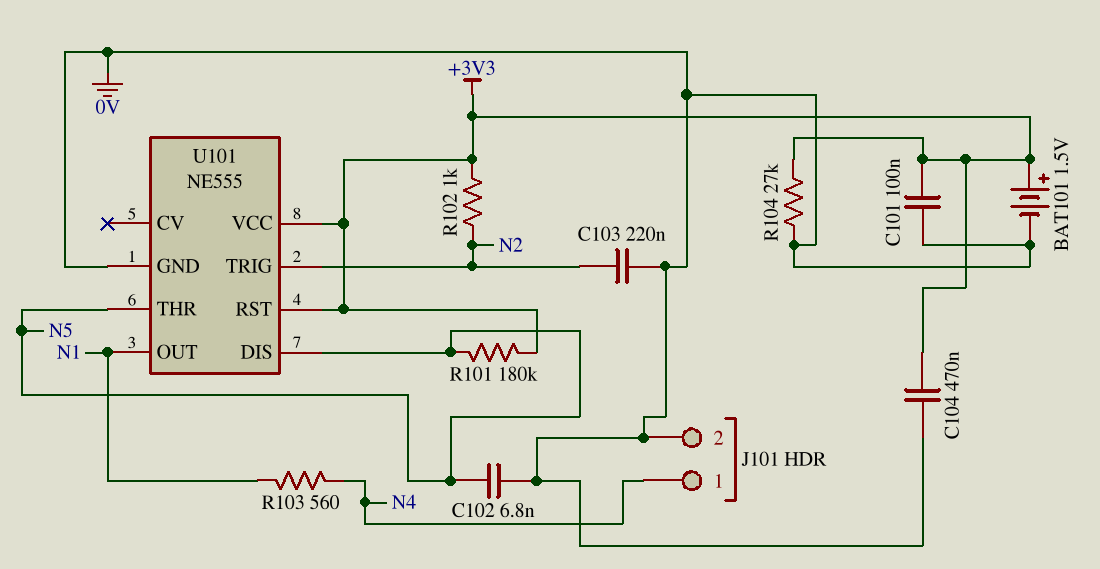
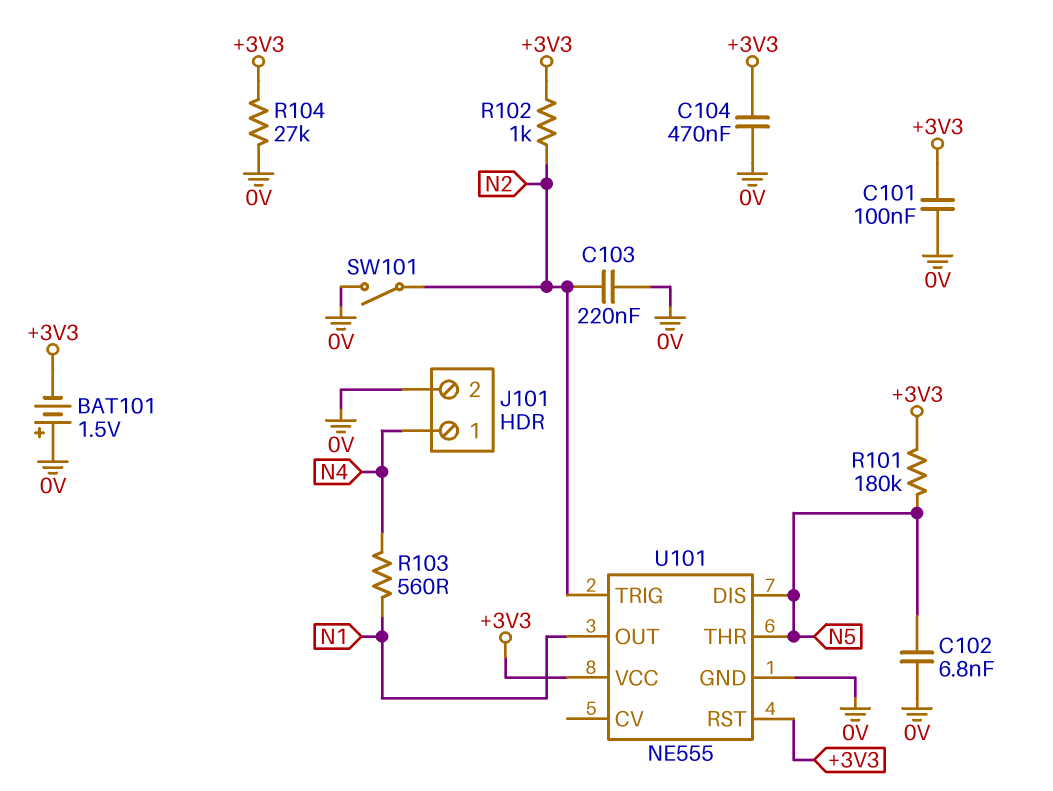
BAT101: 1.5V (plus +3V3, minus 0V) -> 1.5V (plus 0V, minus +3V3)
SW101: none -> switch (0V, N2)

